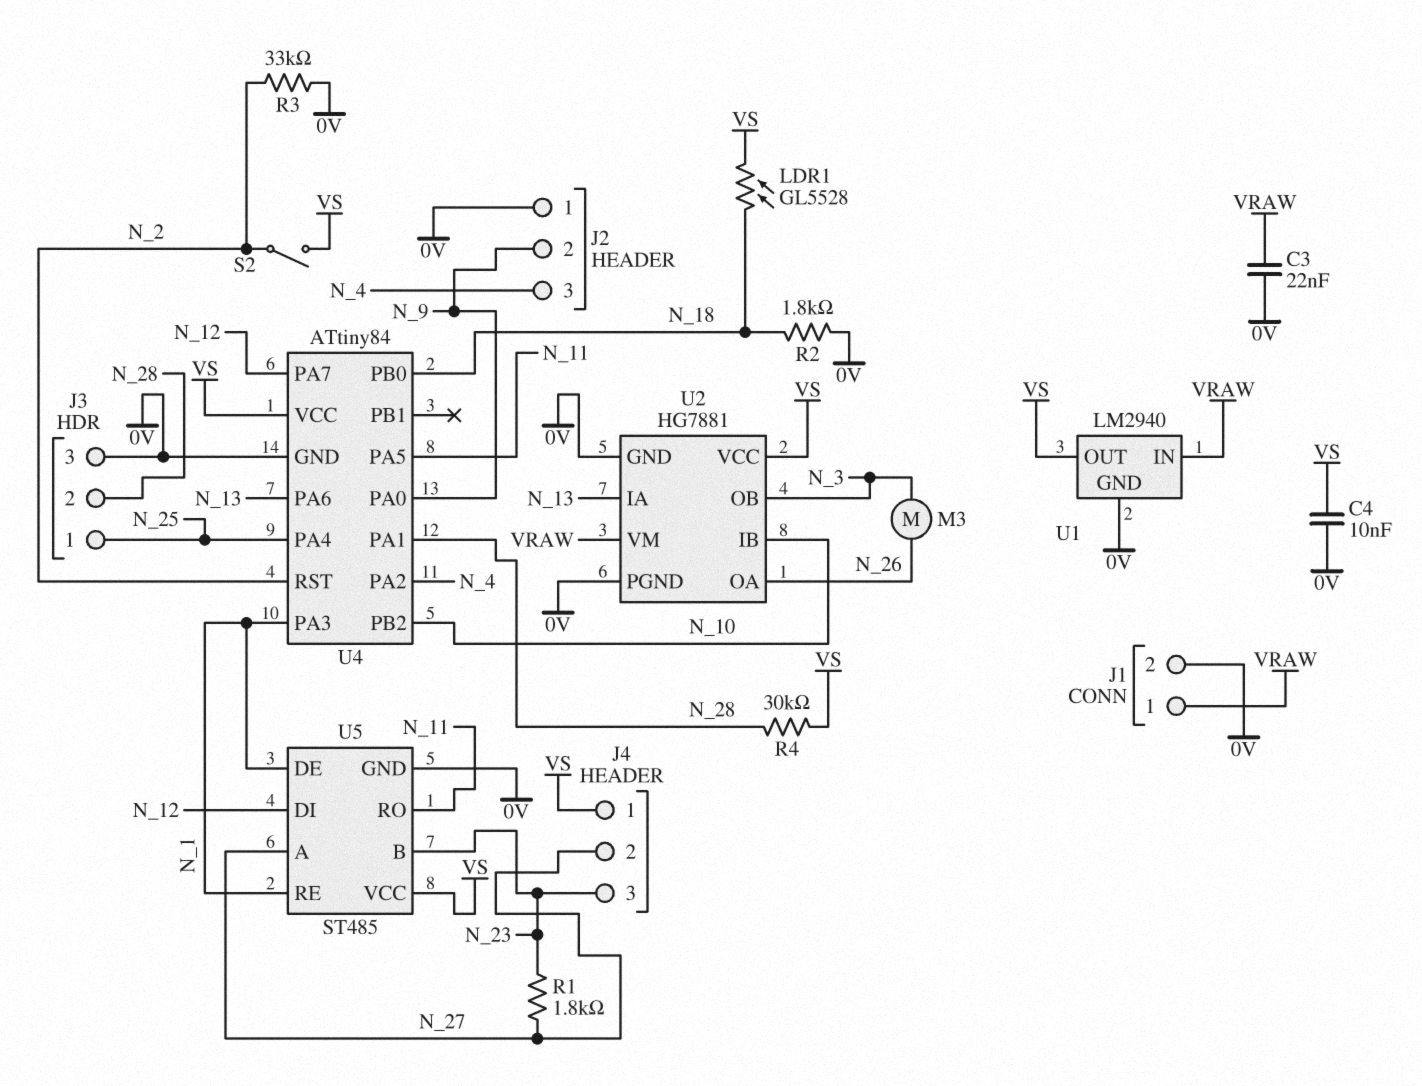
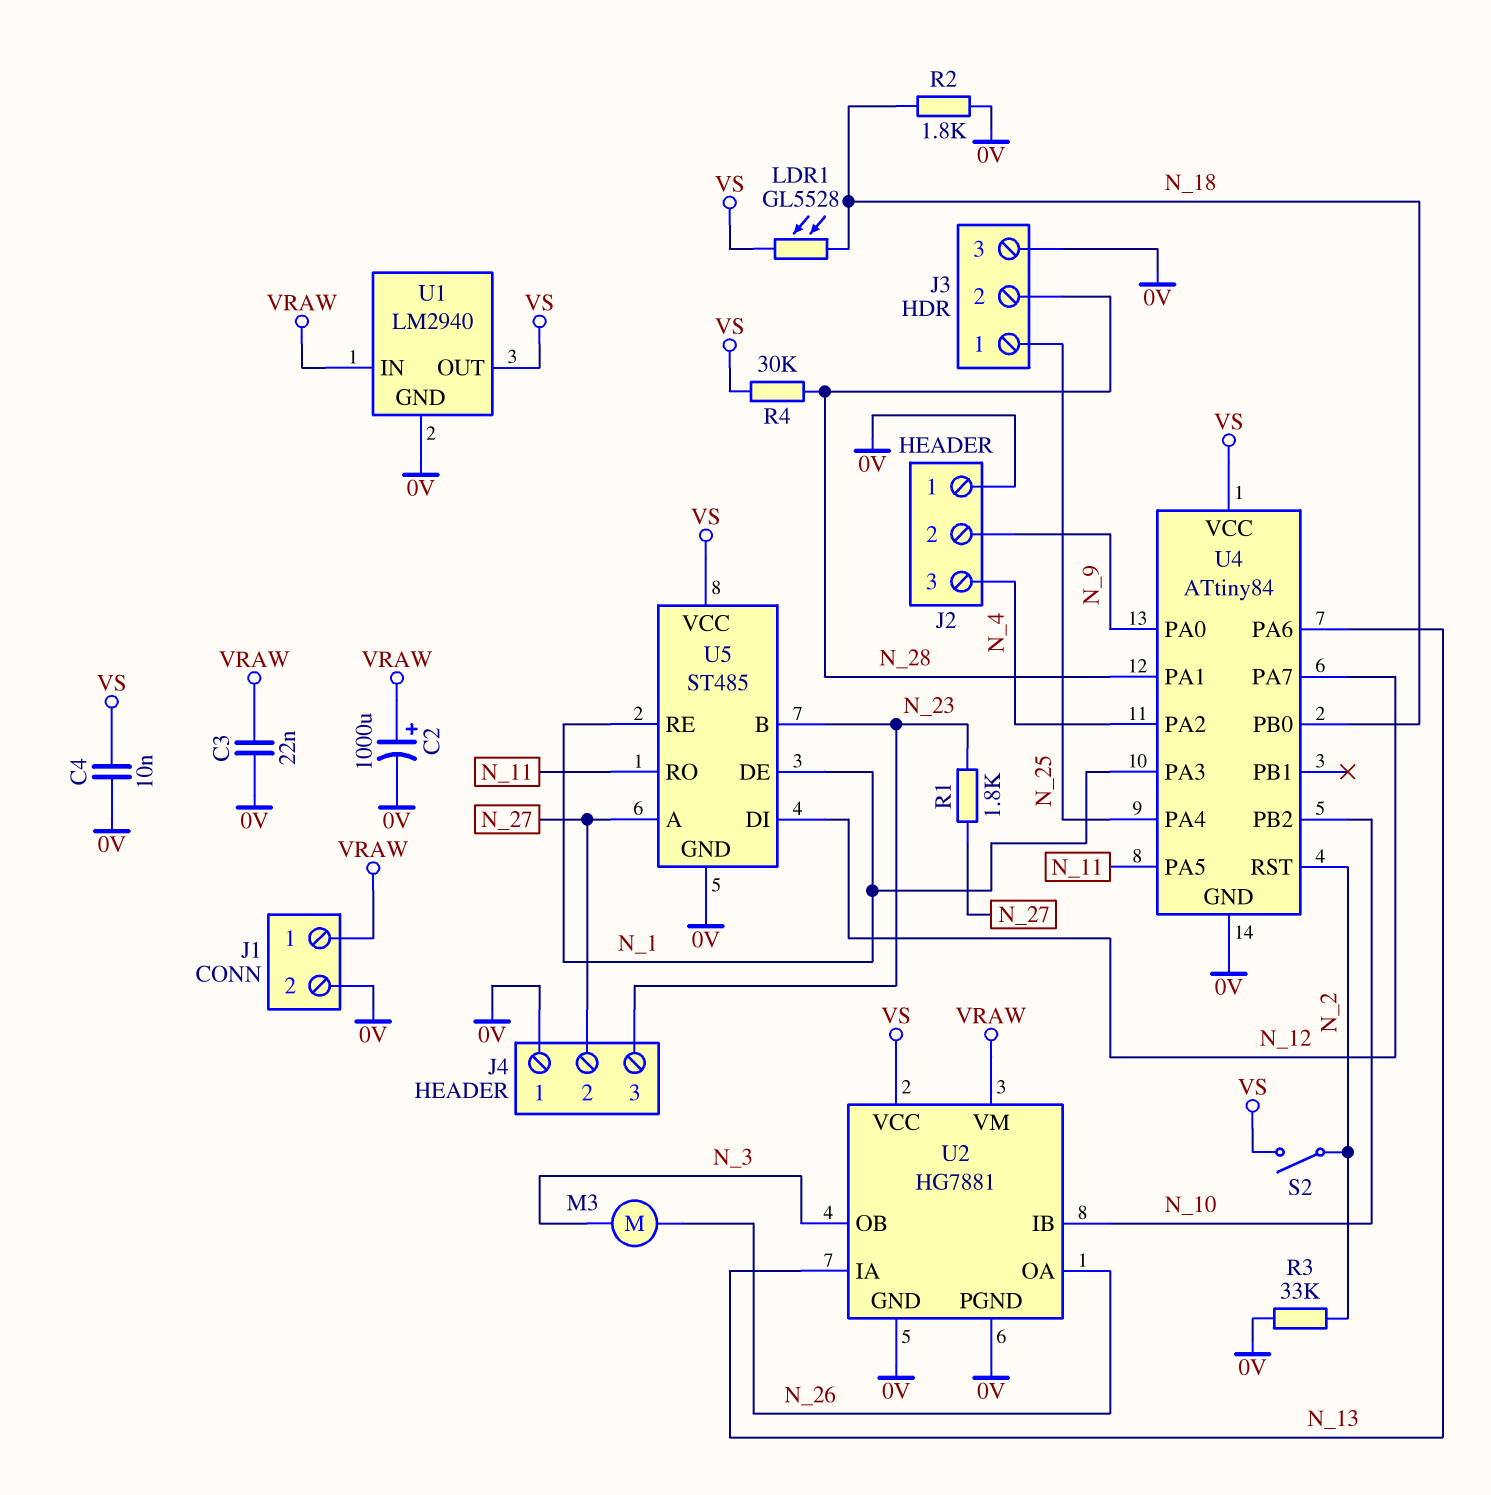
C2: none -> 1000uF (plus VRAW, minus 0V)
J4 pin 1: VS -> 0V

